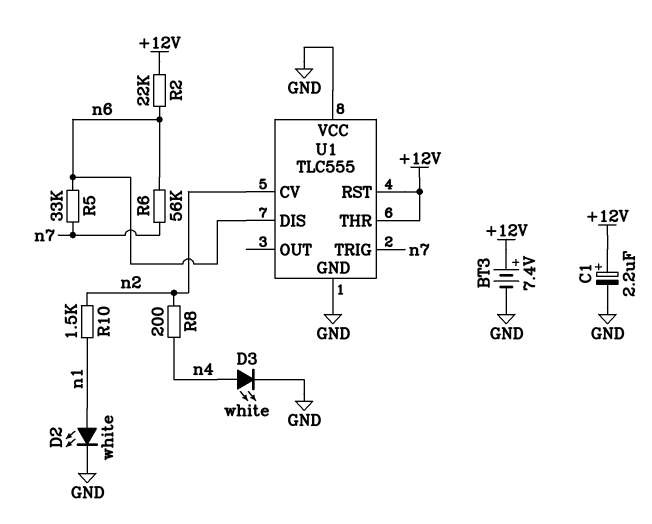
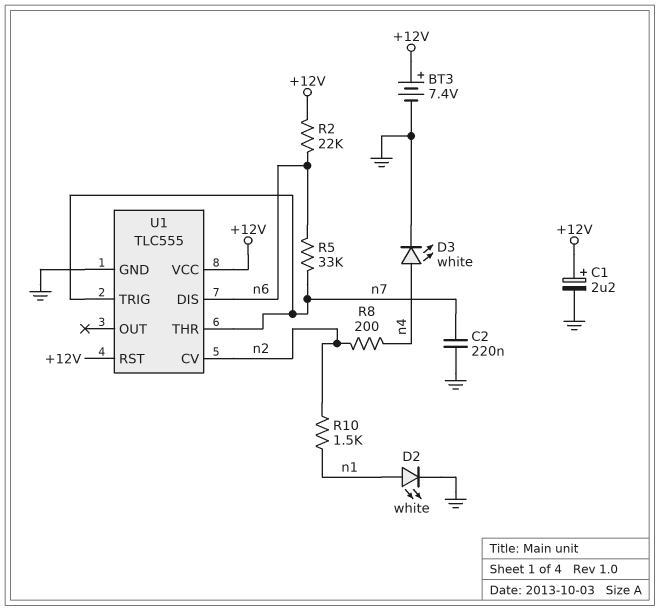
C2: none -> 220nF (GND, n7)
R6: 56k (n6, n7) -> none
U1 pin THR: +12V -> n7
U1 pin VCC: GND -> +12V

